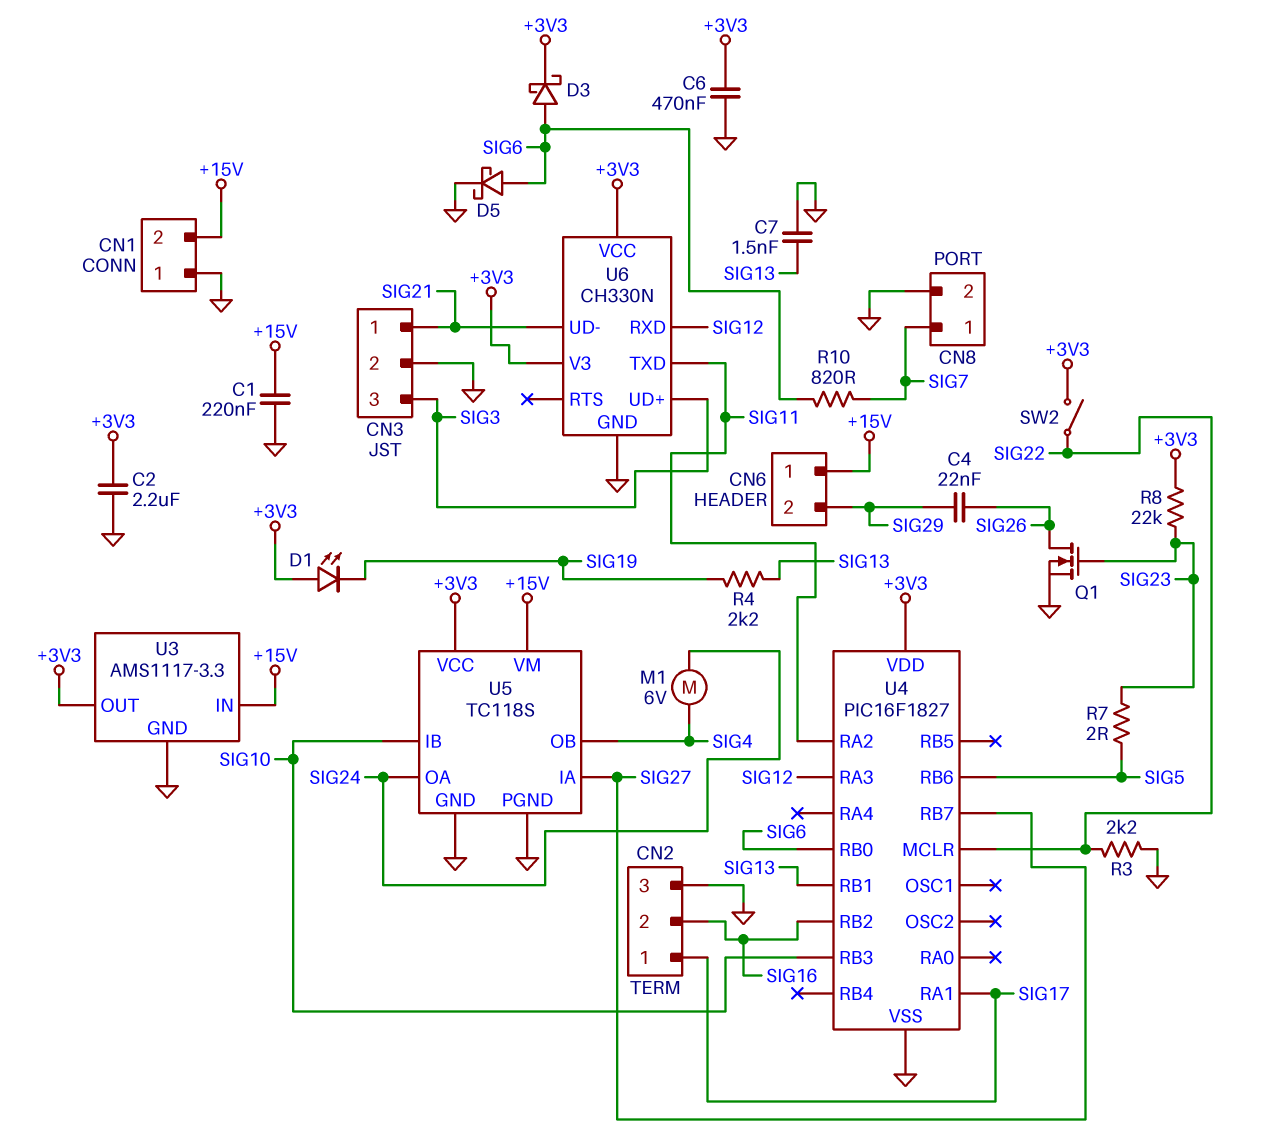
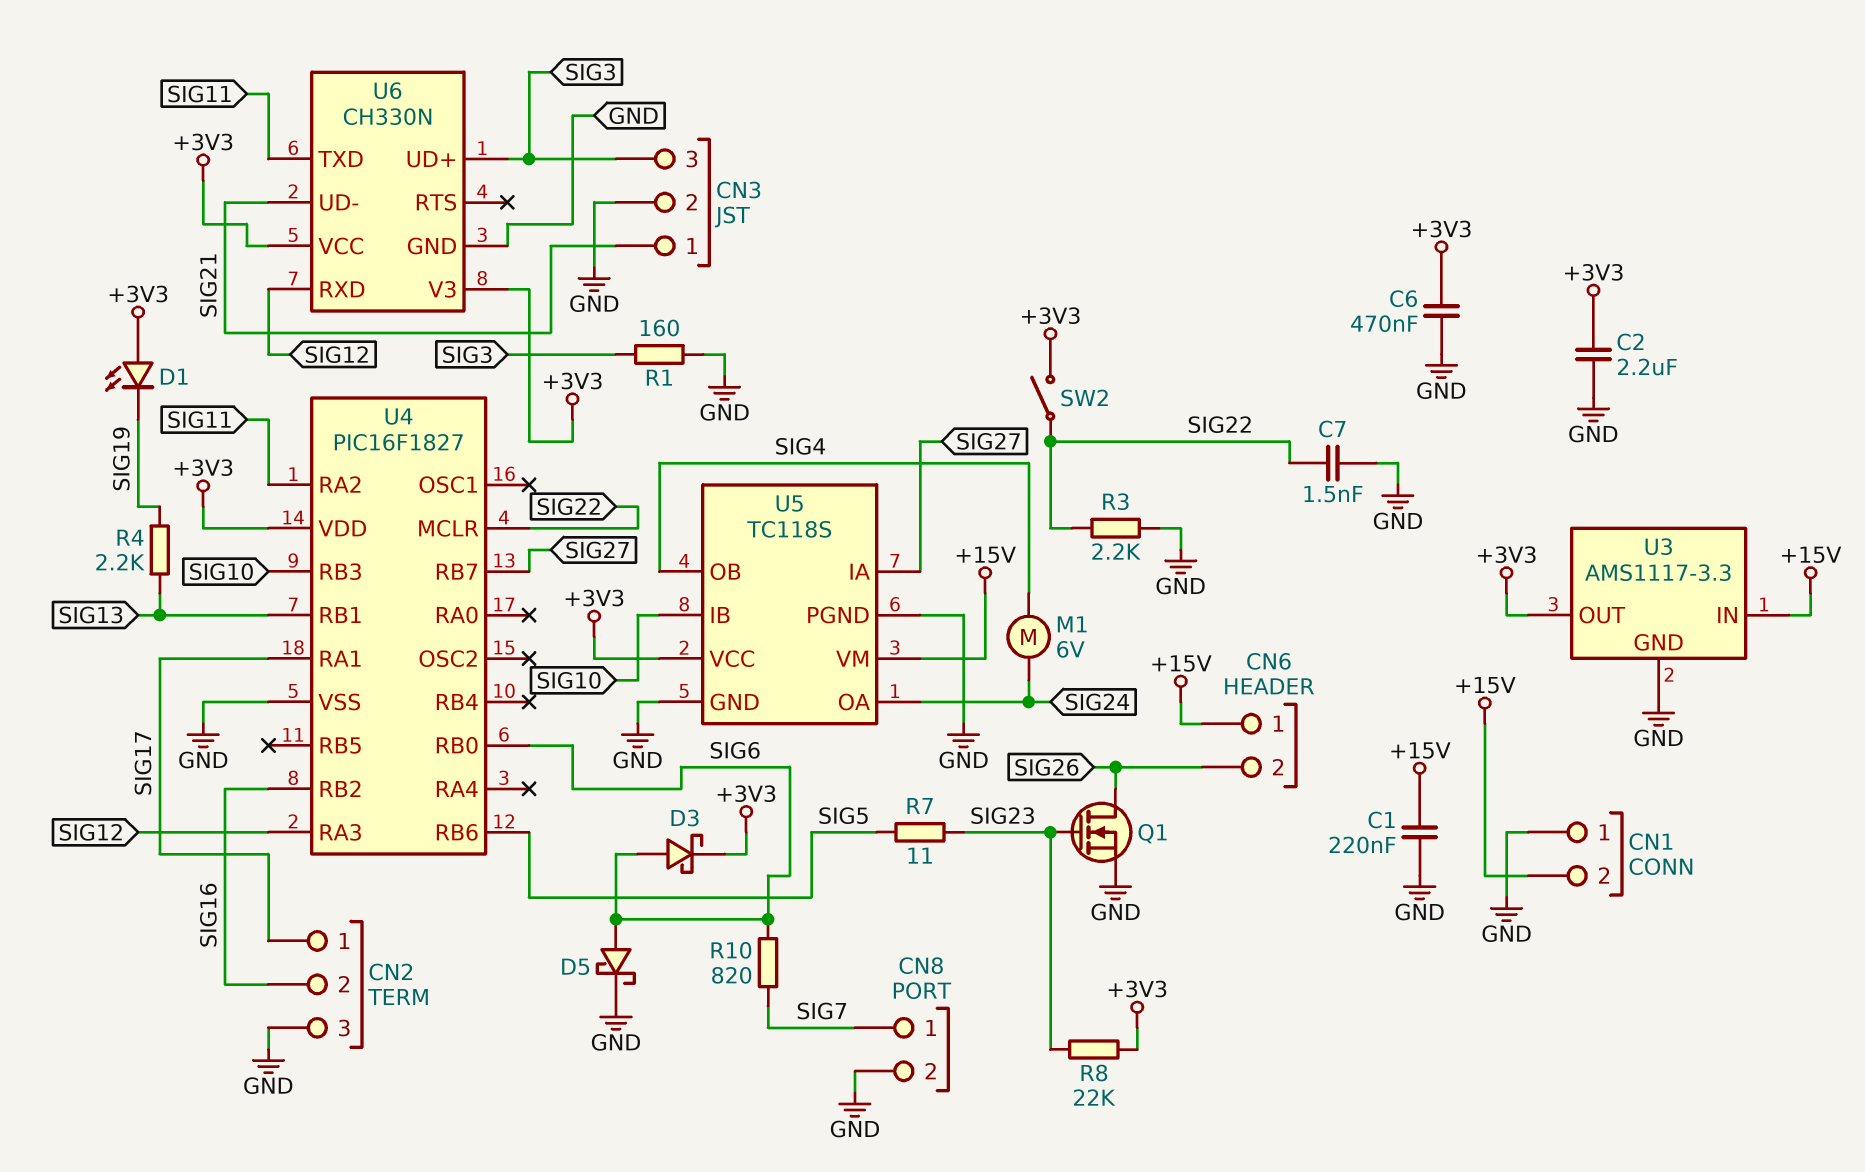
C4: 22nF (SIG26, SIG29) -> none
C7: 1.5nF (GND, SIG13) -> 1.5nF (GND, SIG22)
CN6 pin 2: SIG29 -> SIG26
R1: none -> 160 (GND, SIG3)
R7: 2 (SIG5, SIG23) -> 11 (SIG5, SIG23)

